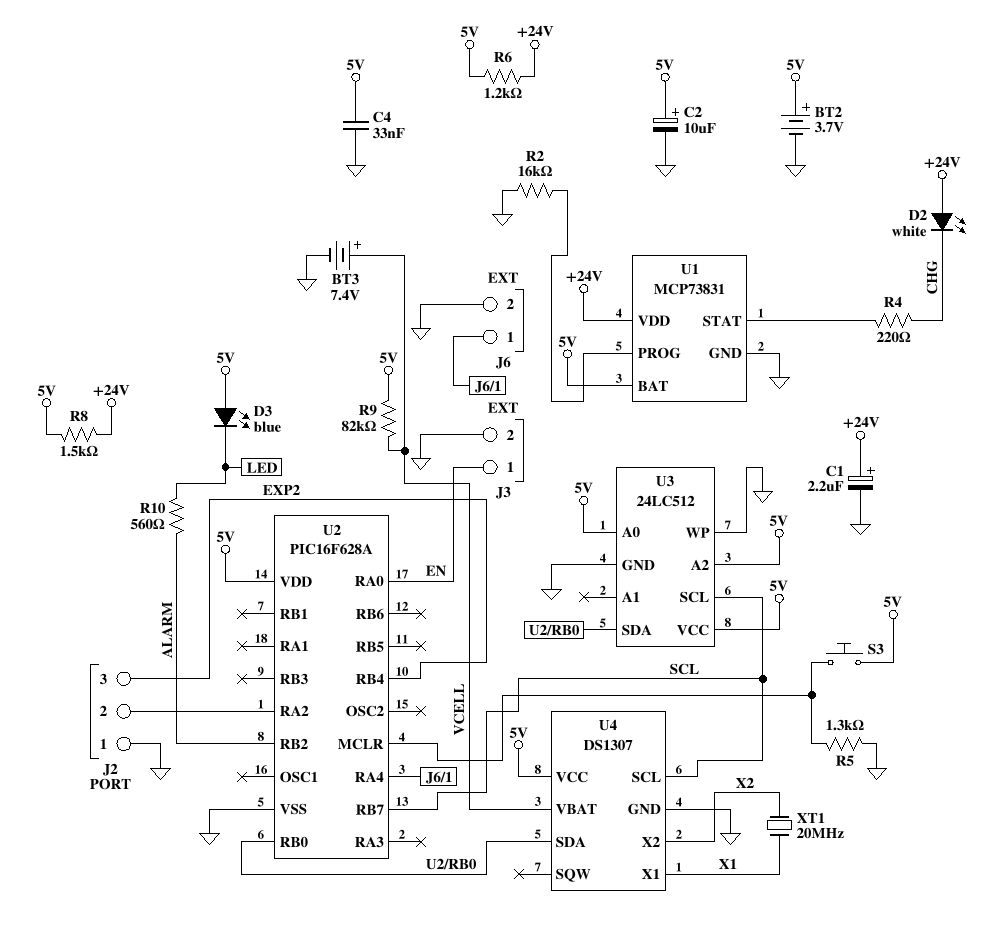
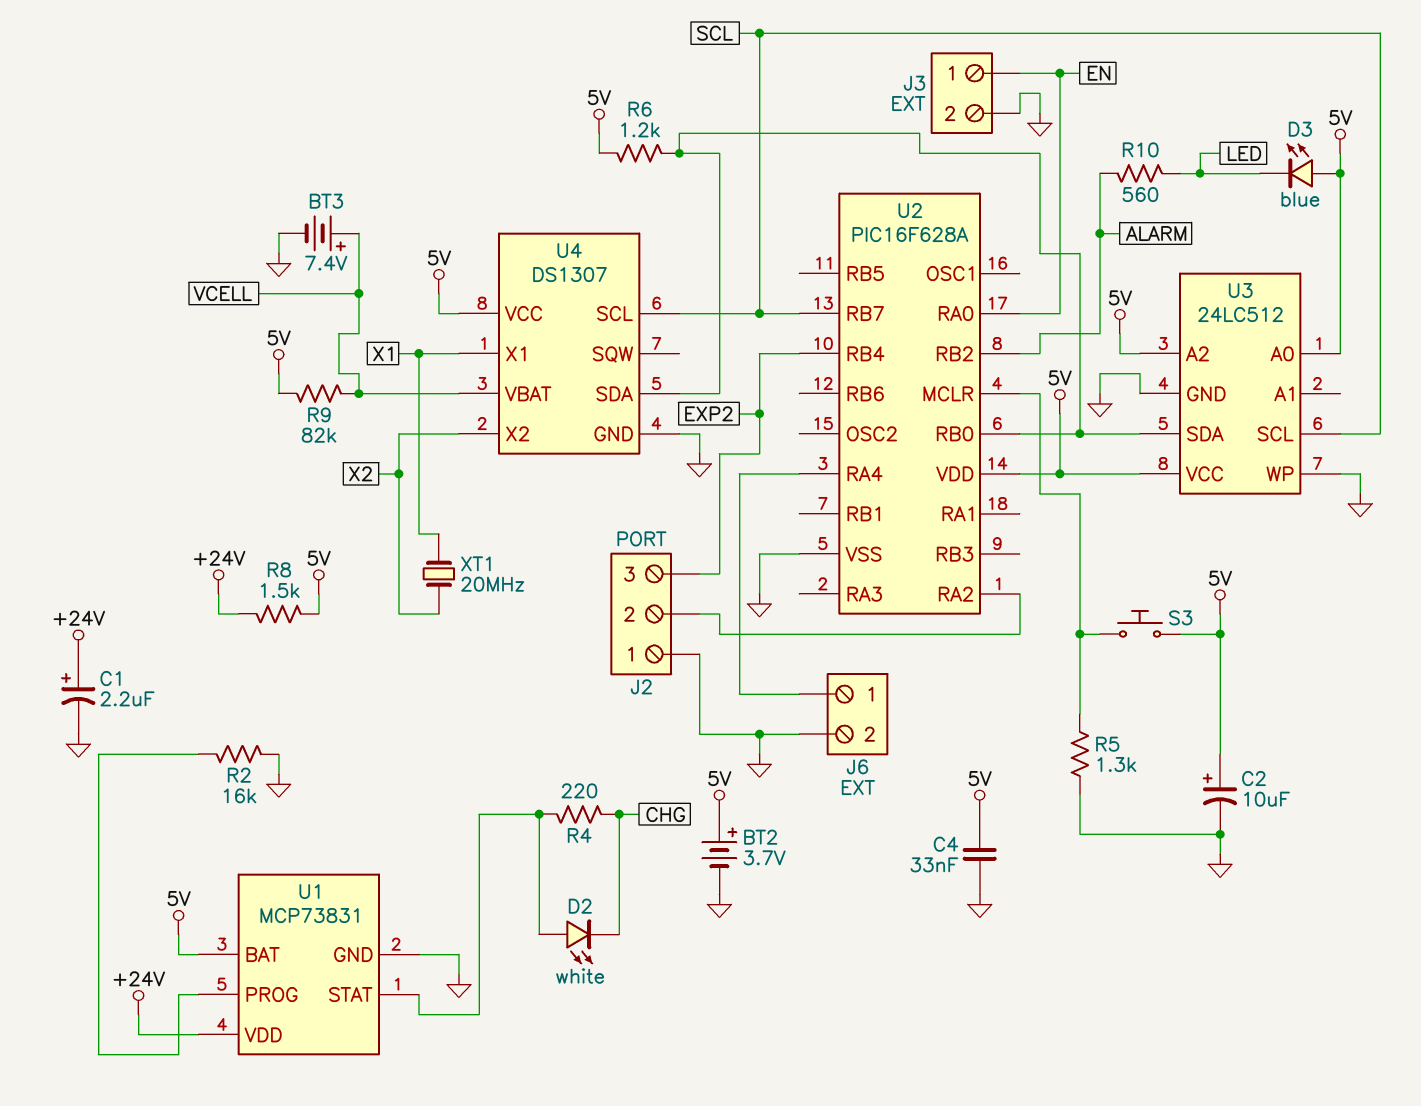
D2: LED white (A +24V, K CHG) -> LED white (A U1/STAT, K CHG)
R6: 1.2k (+24V, 5V) -> 1.2k (5V, U2/RB0)

